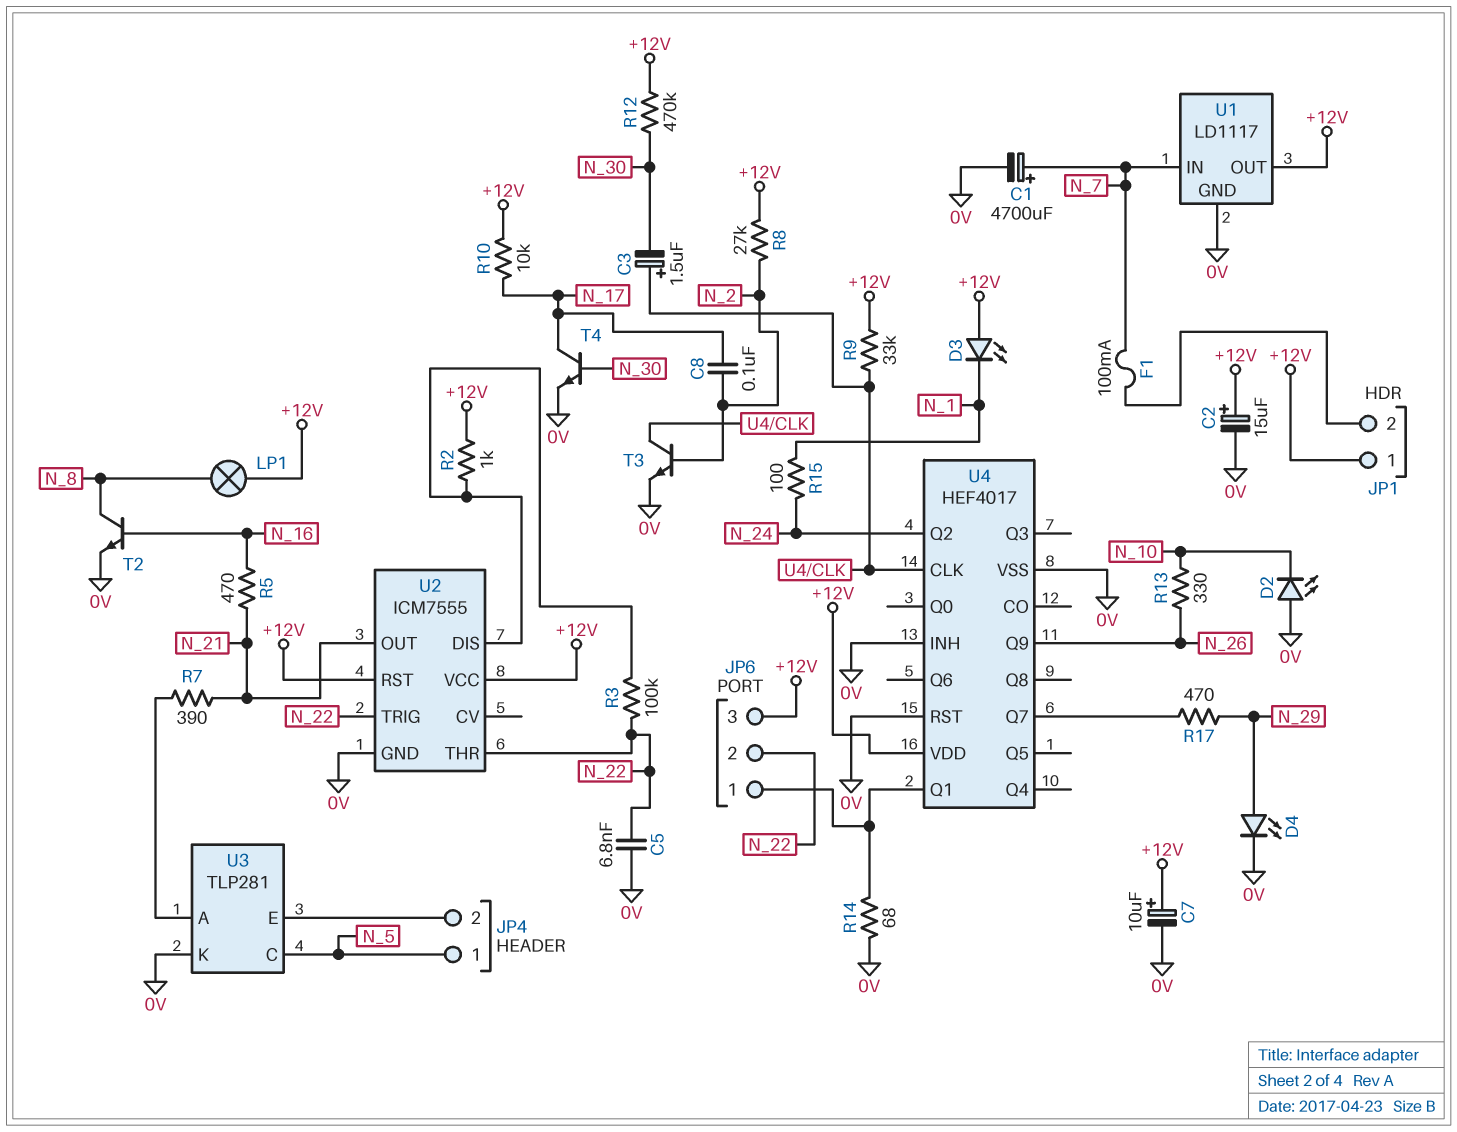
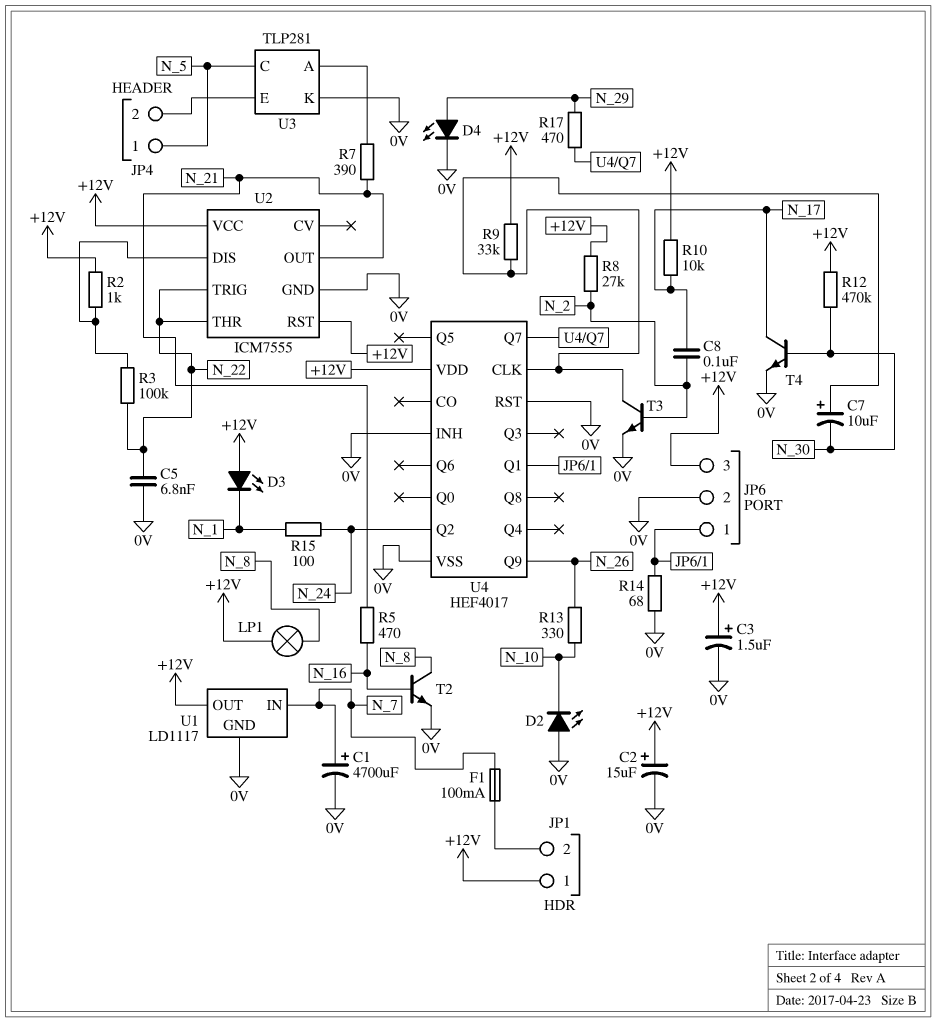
C3: 1.5uF (plus U4/CLK, minus N_30) -> 1.5uF (plus +12V, minus 0V)
C7: 10uF (plus +12V, minus 0V) -> 10uF (plus U4/CLK, minus N_30)
JP6 pin 2: N_22 -> 0V

